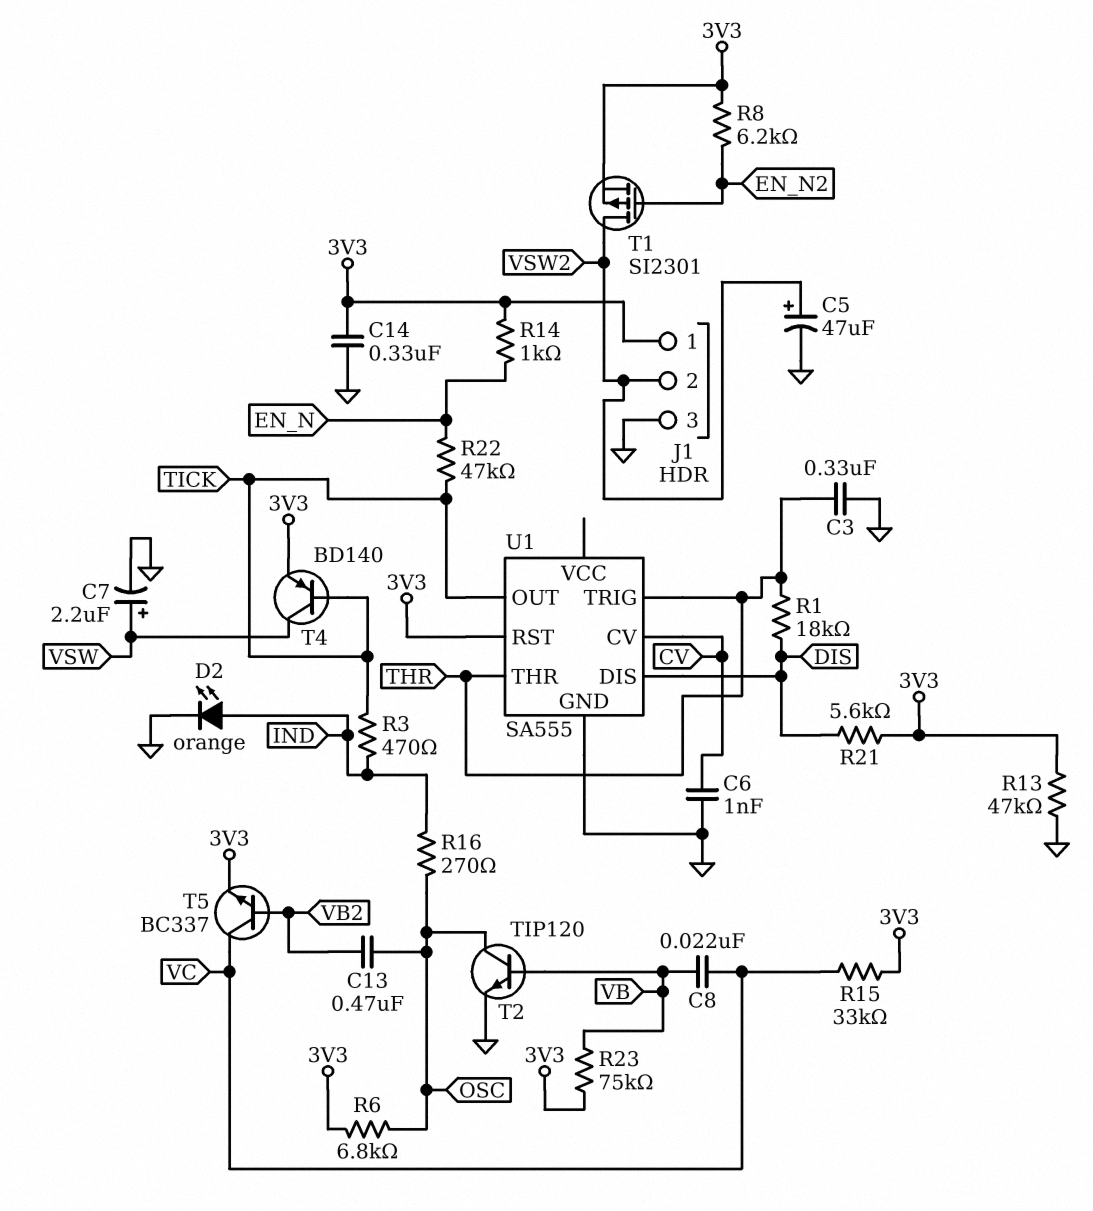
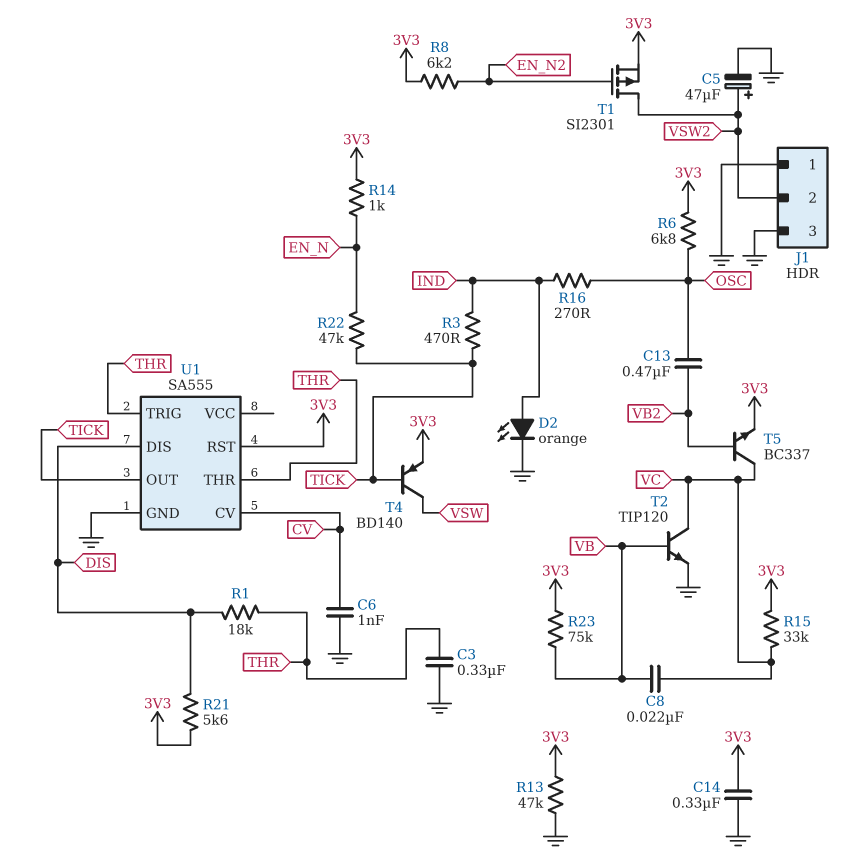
C7: 2.2uF (plus VSW, minus GND) -> none
J1 pin 1: 3V3 -> GND
T2: NPN TIP120 (B VB, C OSC, E GND) -> NPN TIP120 (B VB, C VC, E GND)

